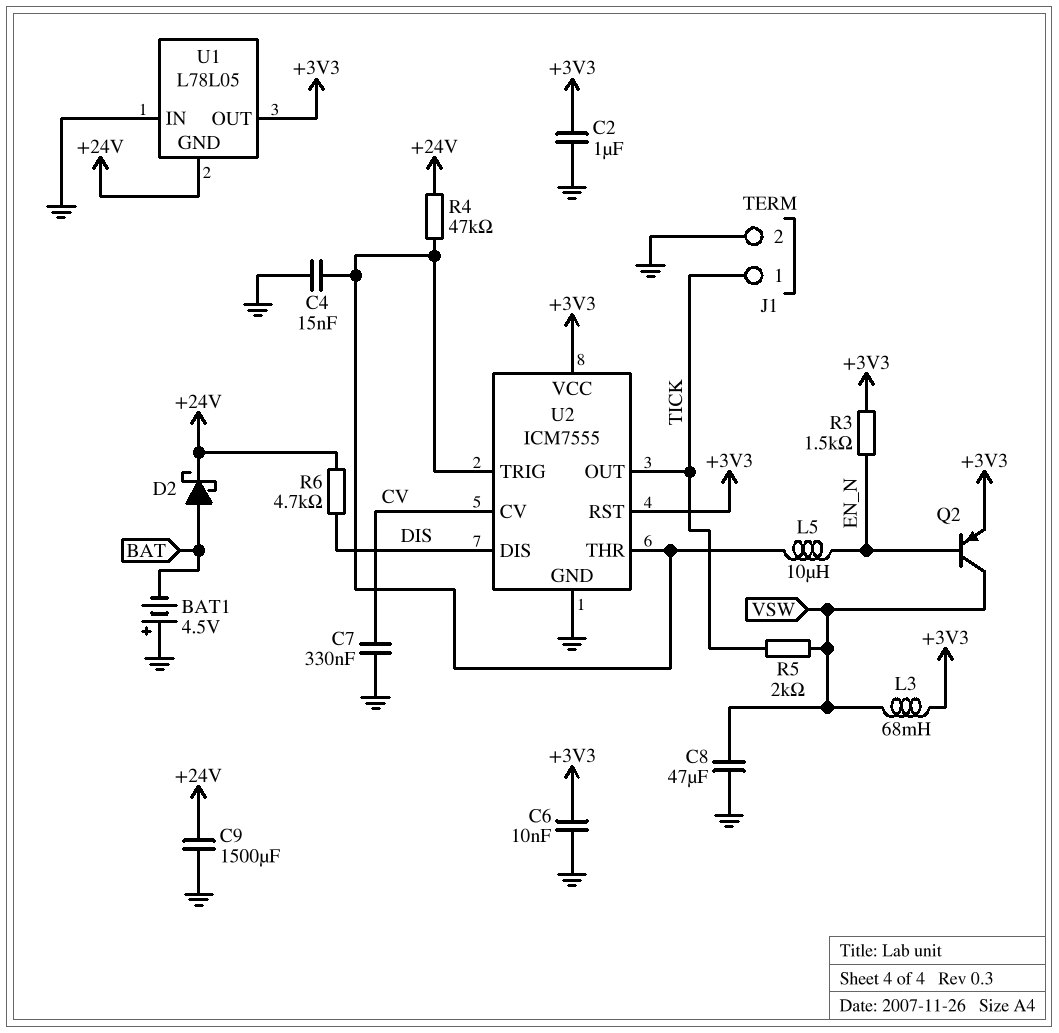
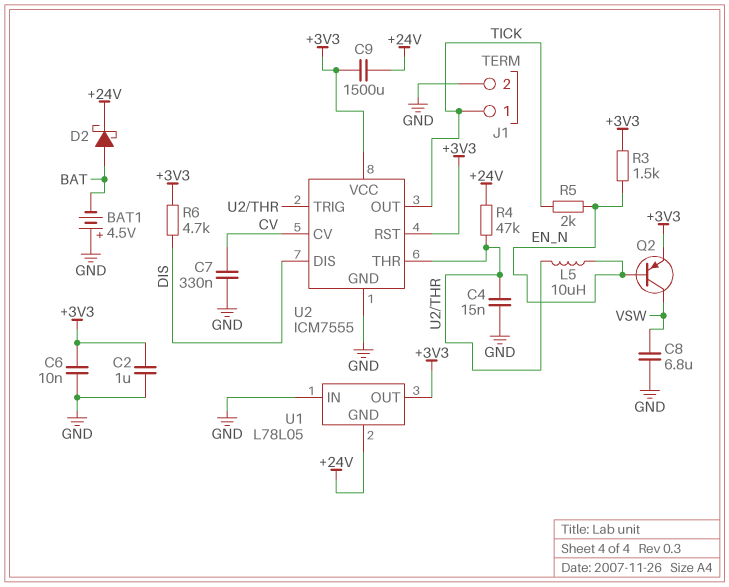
C8: 47uF (GND, VSW) -> 6.8uF (GND, VSW)
C9: 1500uF (+24V, GND) -> 1500uF (+3V3, +24V)
L3: 68mH (+3V3, VSW) -> none
R5: 2k (TICK, VSW) -> 2k (EN_N, TICK)
R6: 4.7k (+24V, DIS) -> 4.7k (+3V3, DIS)

